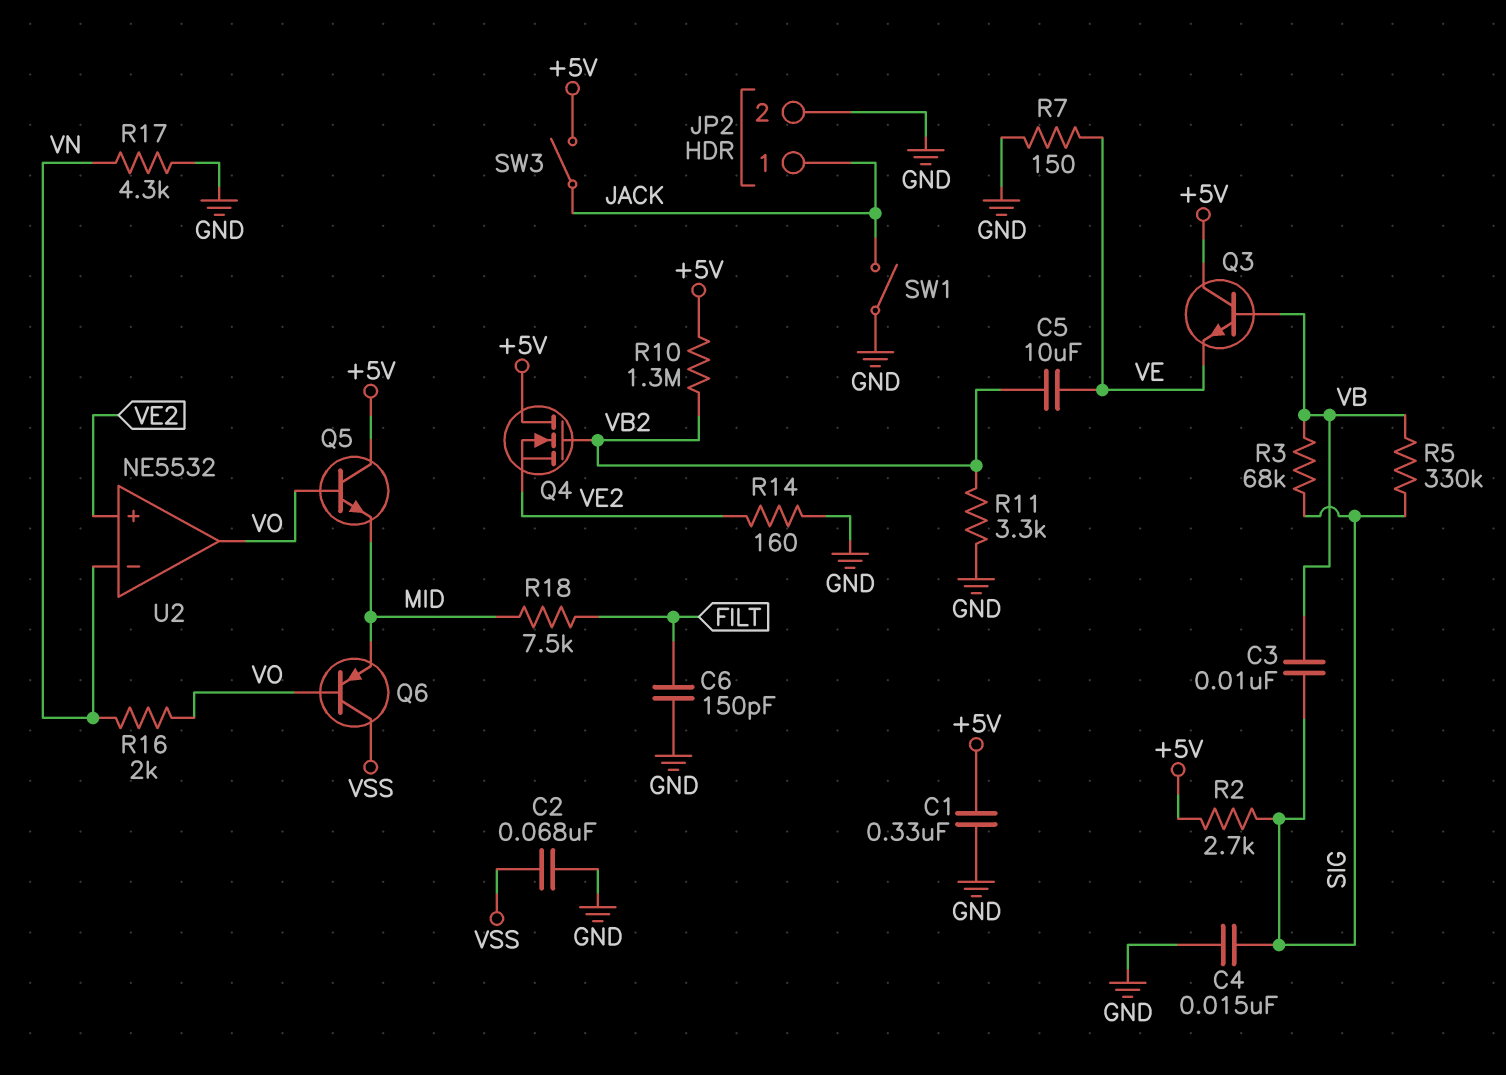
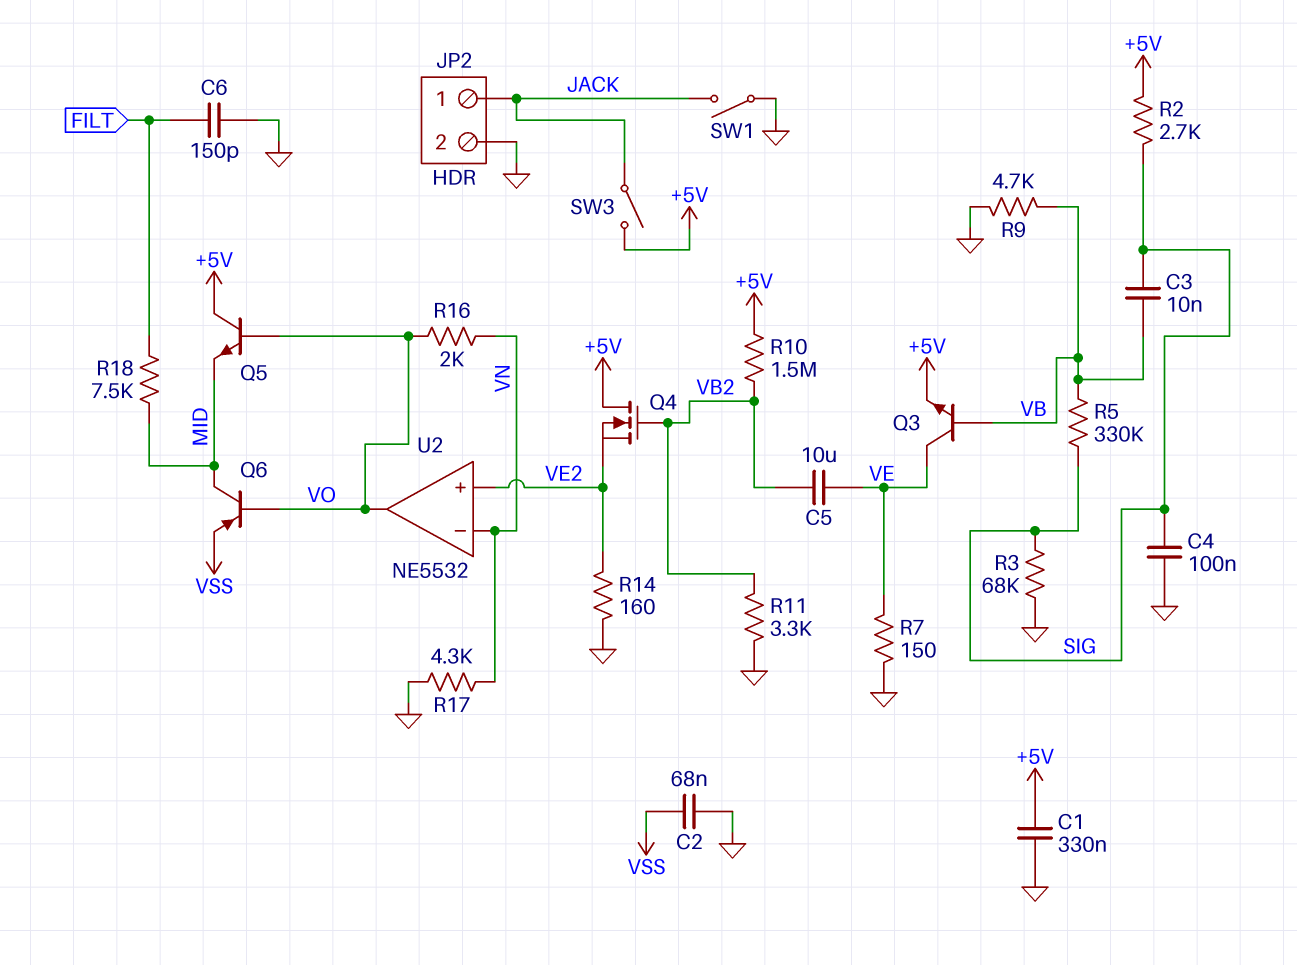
C4: 15nF (GND, SIG) -> 100nF (GND, SIG)
Q3: NPN (B VB, C +5V, E VE) -> NPN (B VB, C VE, E +5V)
Q6: PNP (B VO, C VSS, E MID) -> PNP (B VO, C MID, E VSS)
R3: 68k (SIG, VB) -> 68k (GND, SIG)
R9: none -> 4.7k (GND, VB)
R10: 1.3M (+5V, VB2) -> 1.5M (+5V, VB2)

